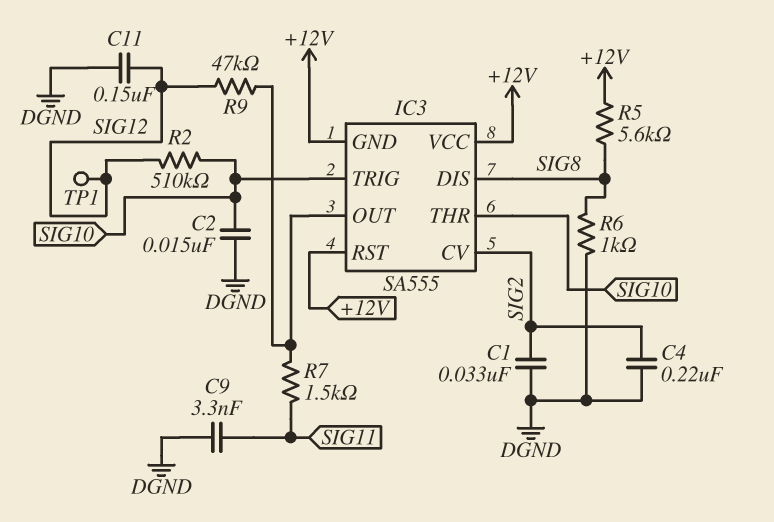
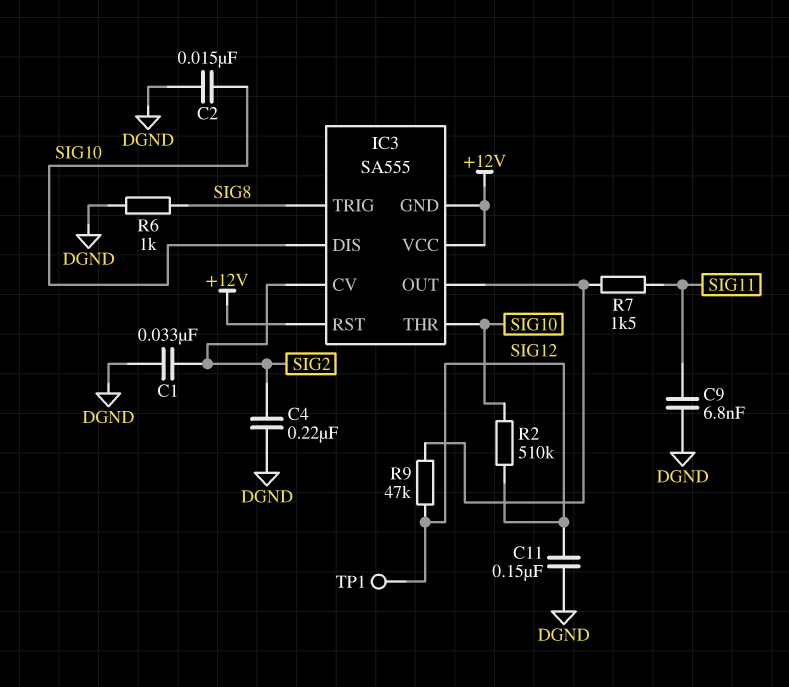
C9: 3.3nF (DGND, SIG11) -> 6.8nF (DGND, SIG11)
IC3 pin DIS: SIG8 -> SIG10
IC3 pin TRIG: SIG10 -> SIG8
R5: 5.6k (+12V, SIG8) -> none

